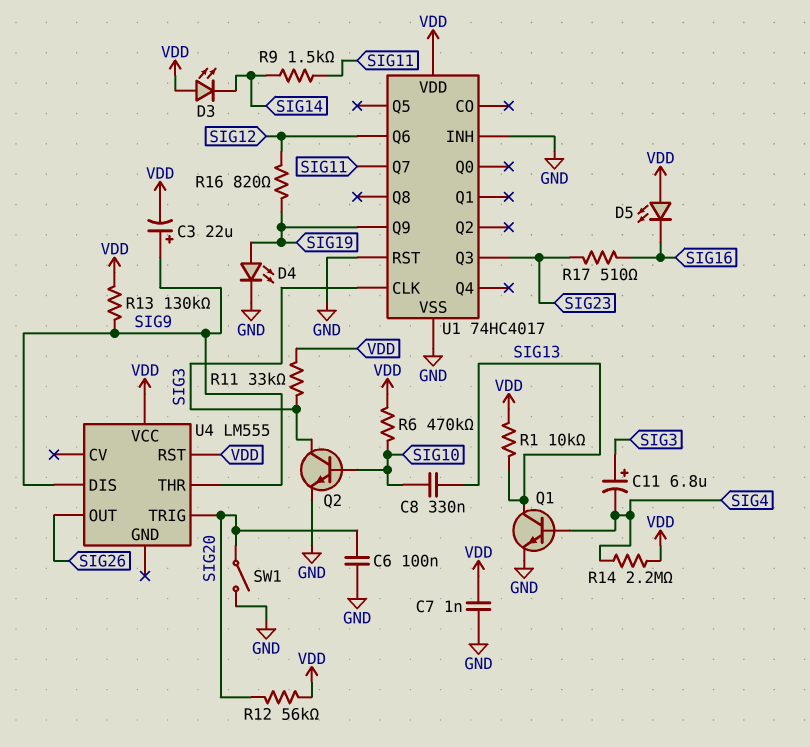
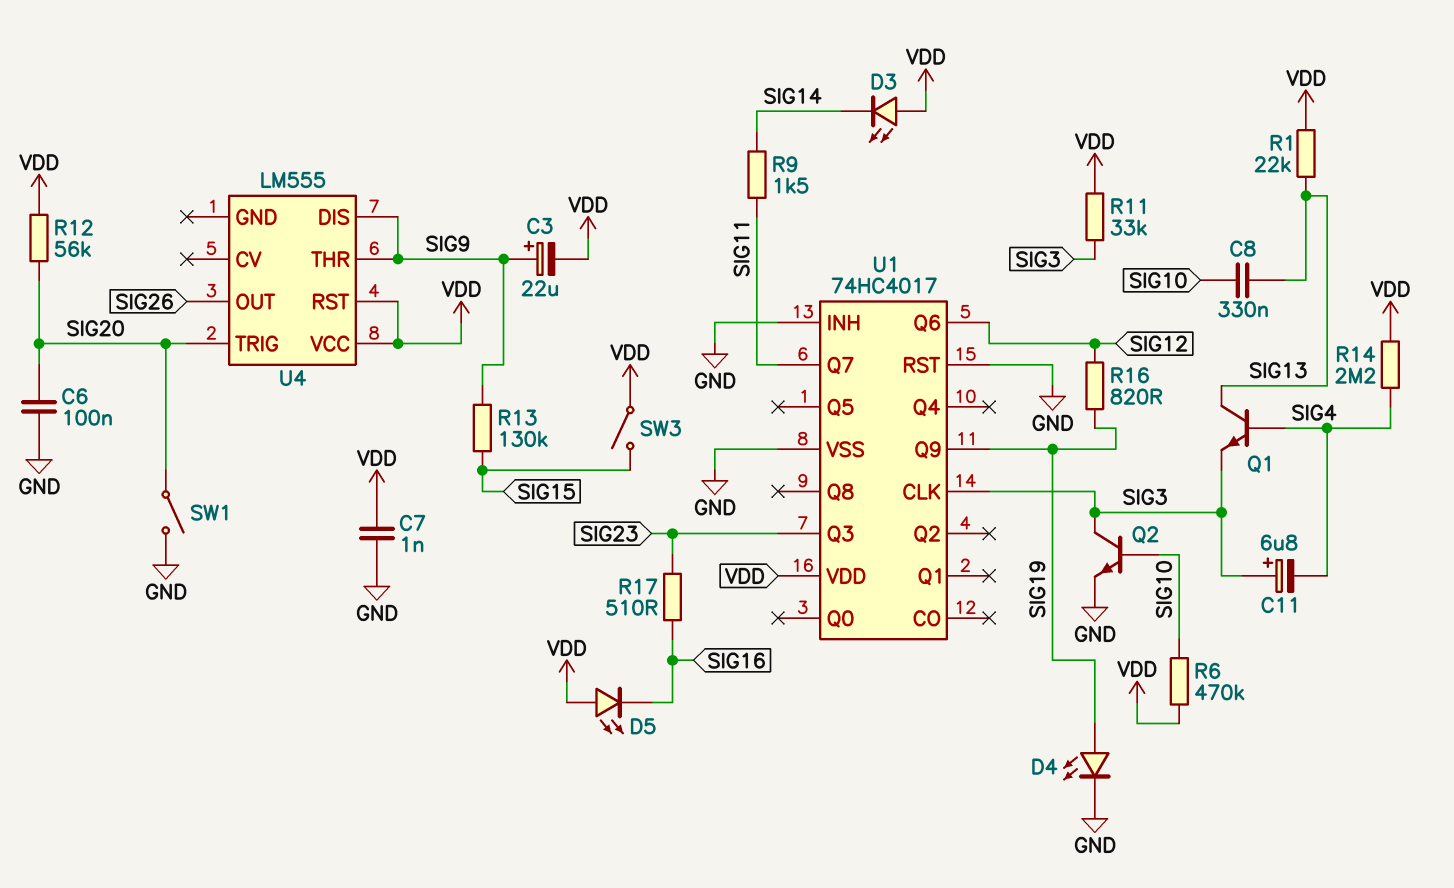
Q1: NPN (B SIG4, C SIG13, E GND) -> NPN (B SIG4, C SIG13, E SIG3)
R1: 10k (SIG13, VDD) -> 22k (SIG13, VDD)
R13: 130k (SIG9, VDD) -> 130k (SIG9, SIG15)
SW3: none -> switch (SIG15, VDD)

